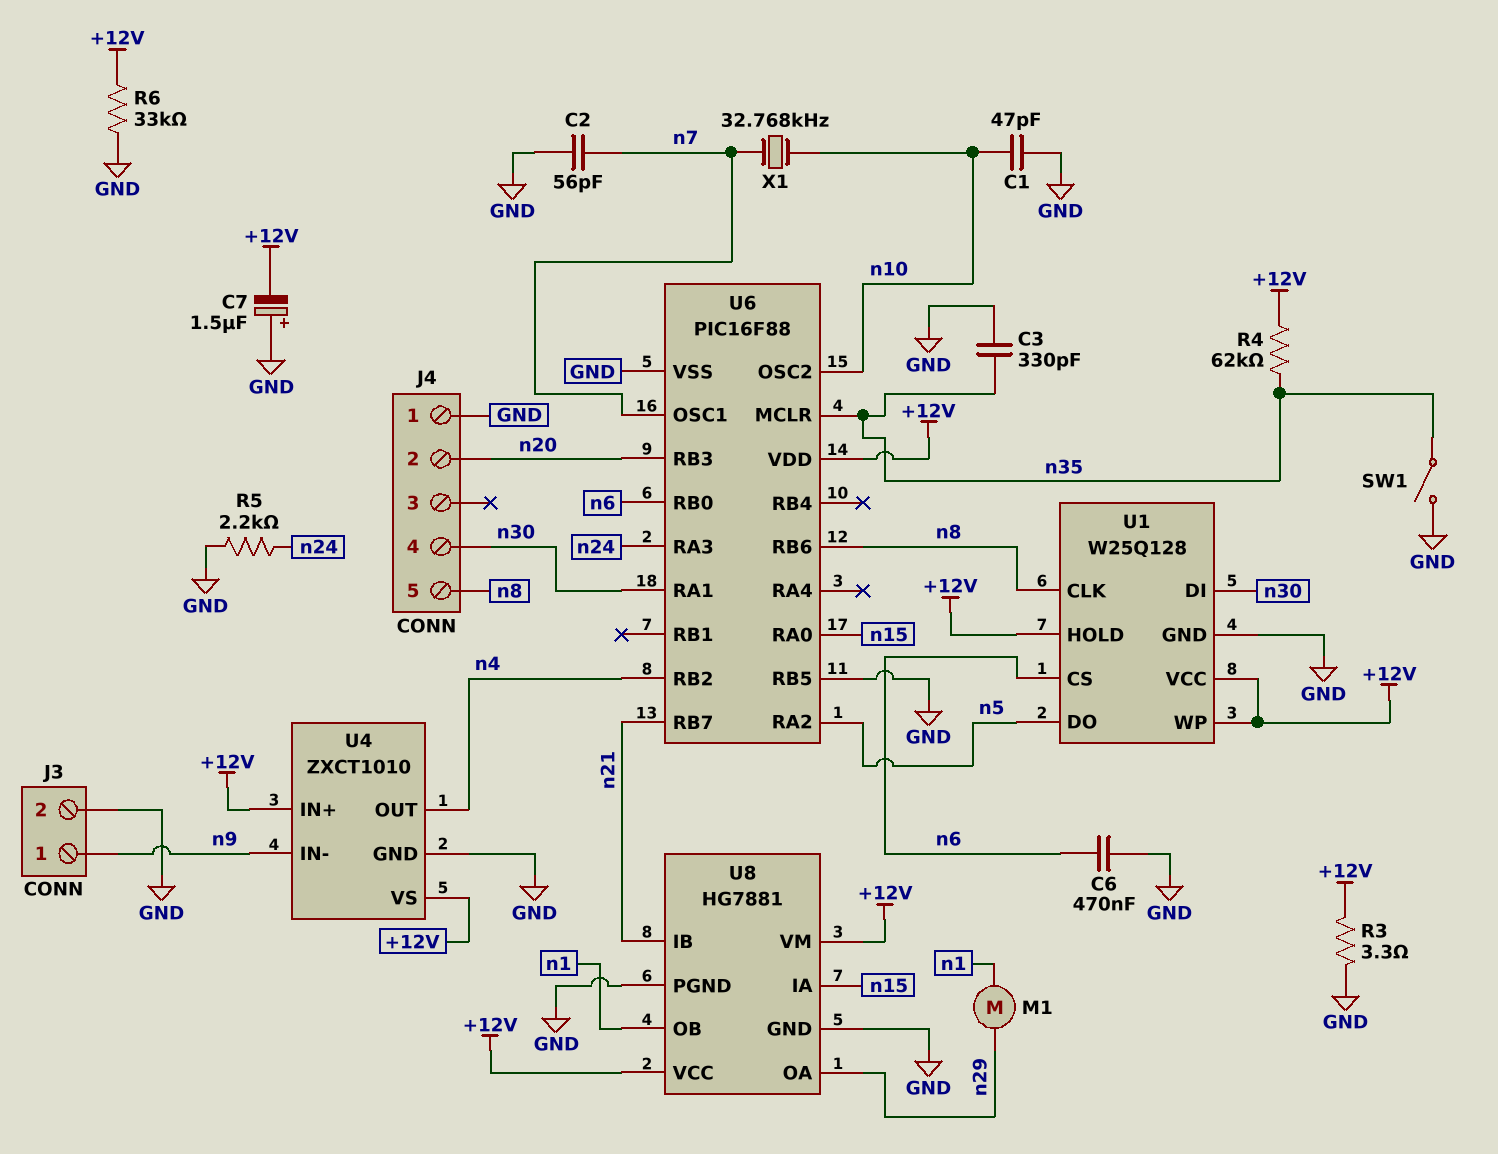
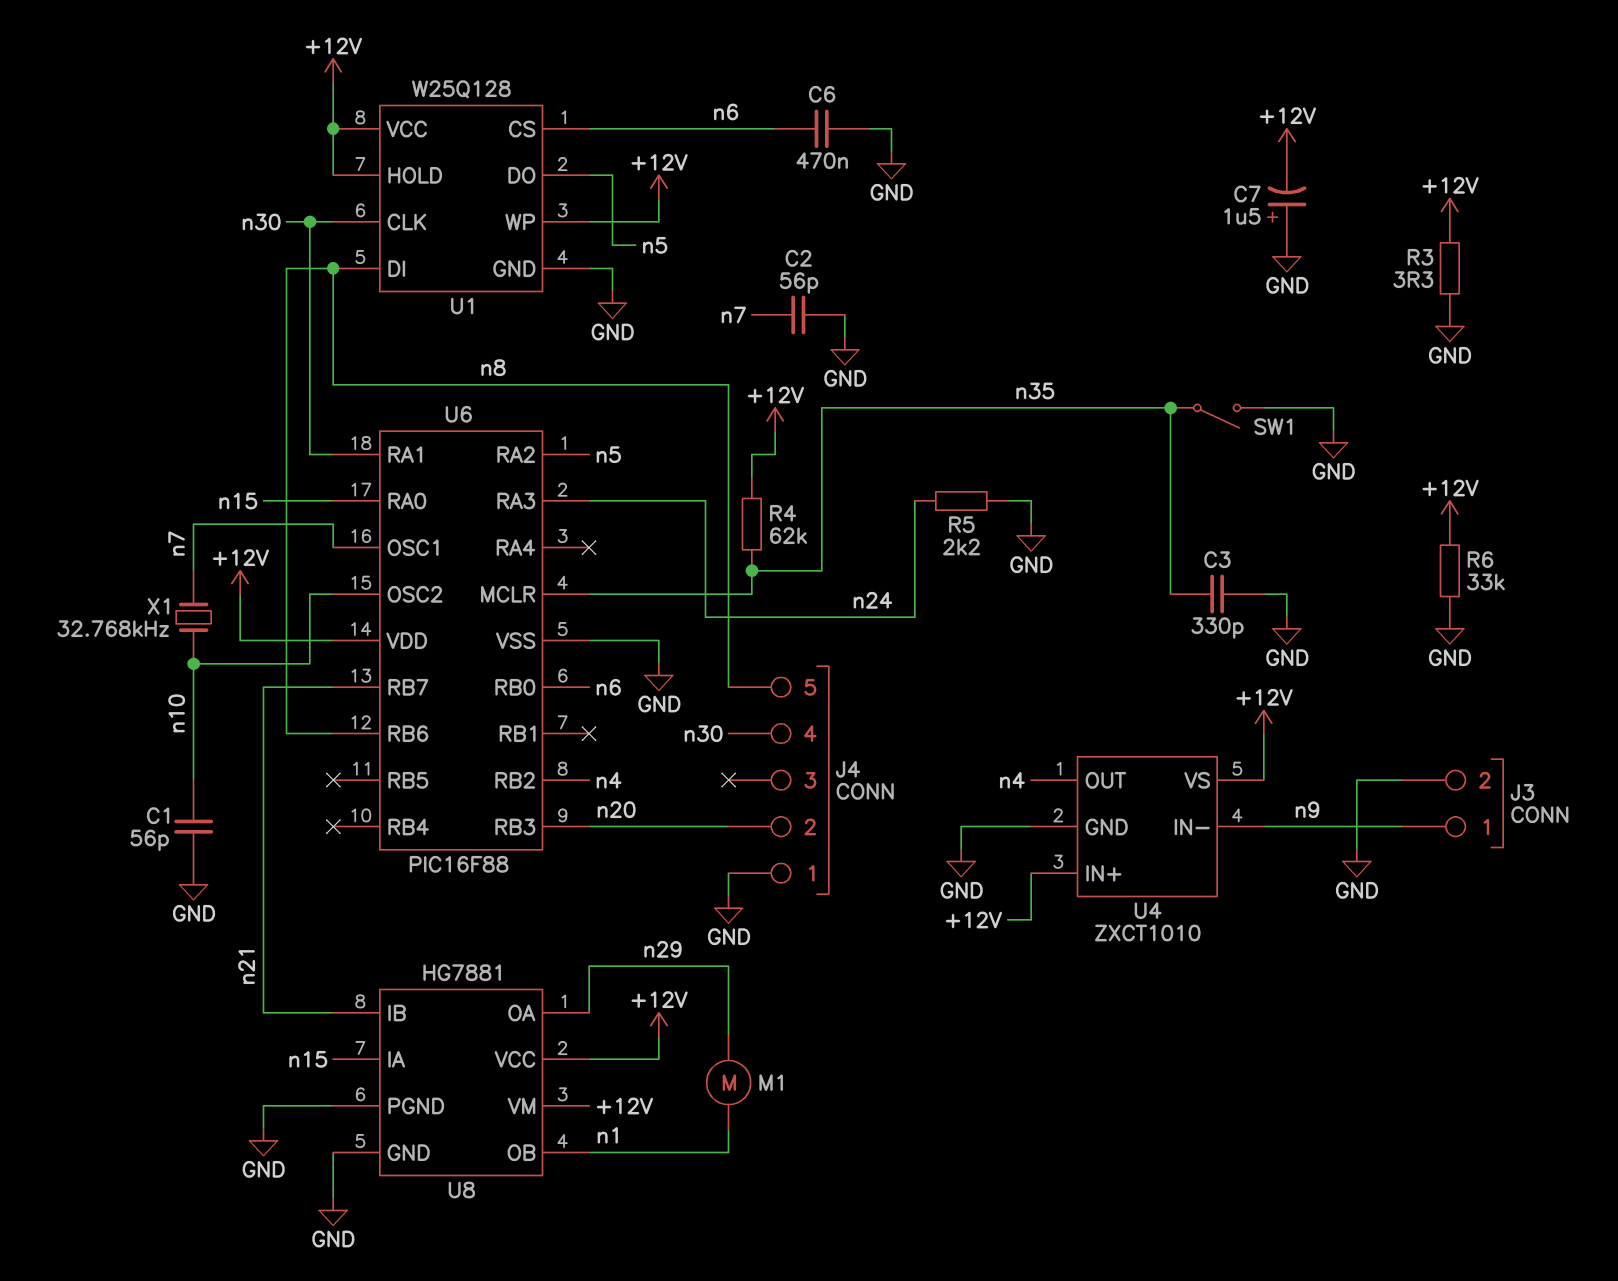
C1: 47pF (GND, n10) -> 56pF (GND, n10)
U1 pin CLK: n8 -> n30
U1 pin DI: n30 -> n8
U6 pin RB5: GND -> none

